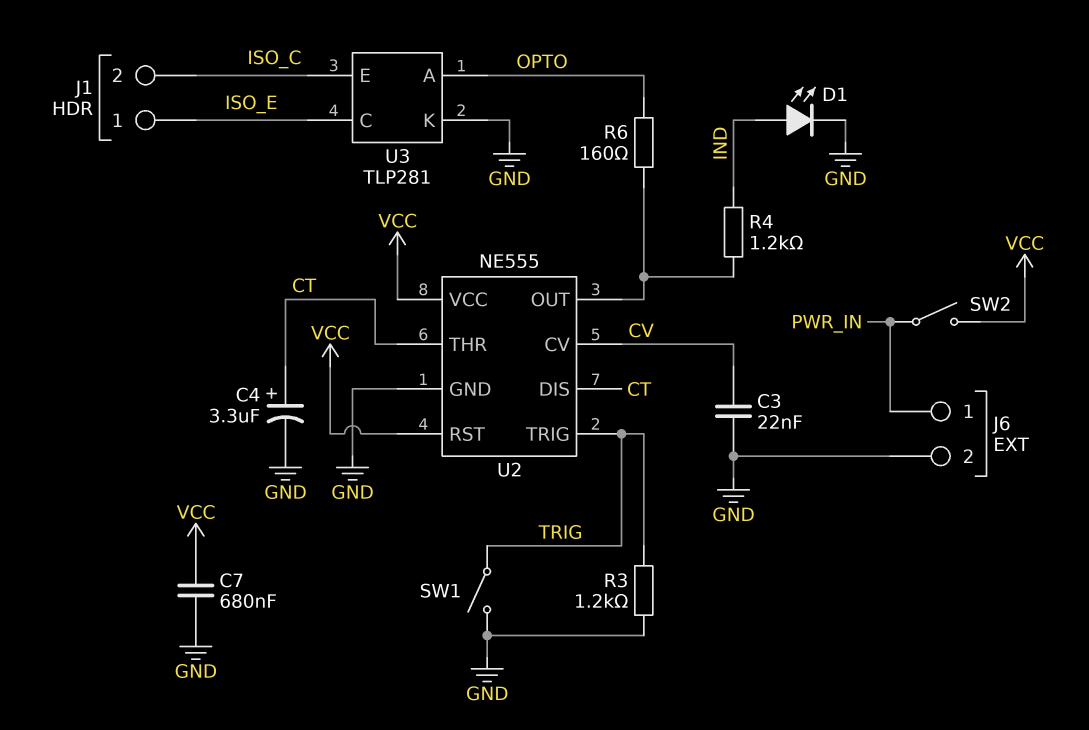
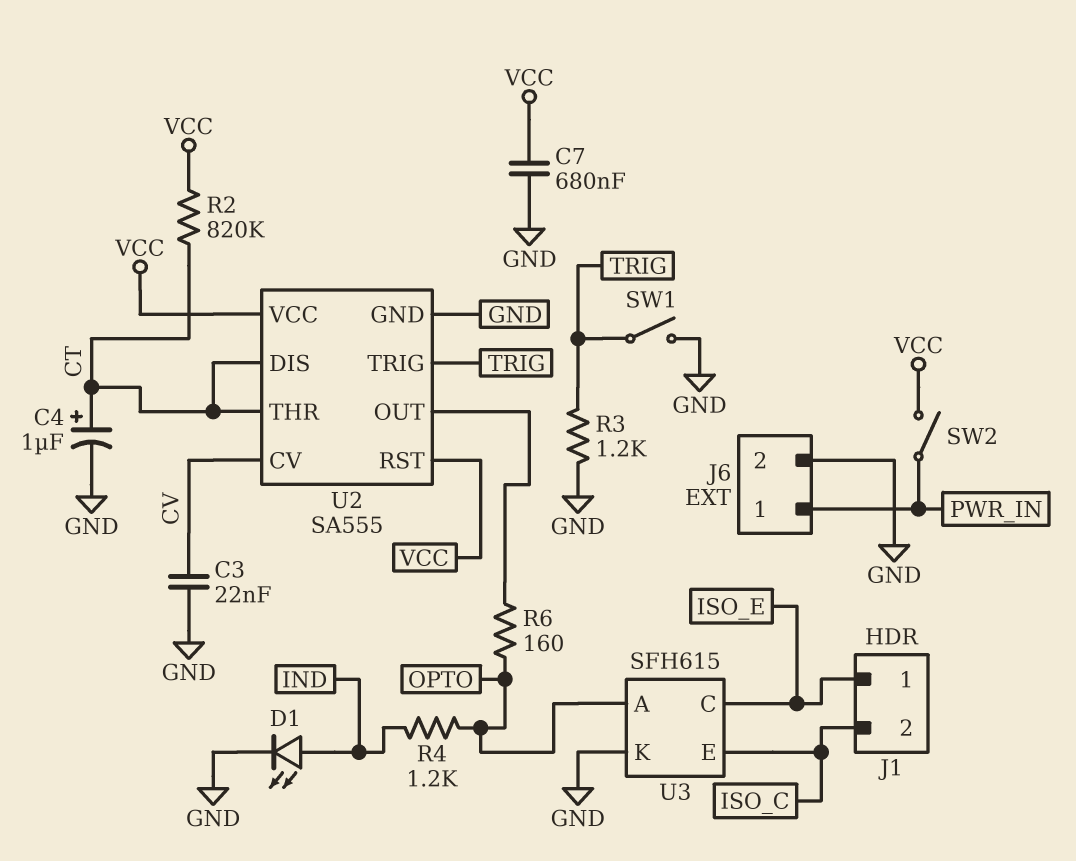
C4: 3.3uF (plus CT, minus GND) -> 1uF (plus CT, minus GND)
R2: none -> 820k (CT, VCC)
R4: 1.2k (IND, U2/OUT) -> 1.2k (IND, OPTO)
U2: NE555 -> SA555
U3: TLP281 -> SFH615

